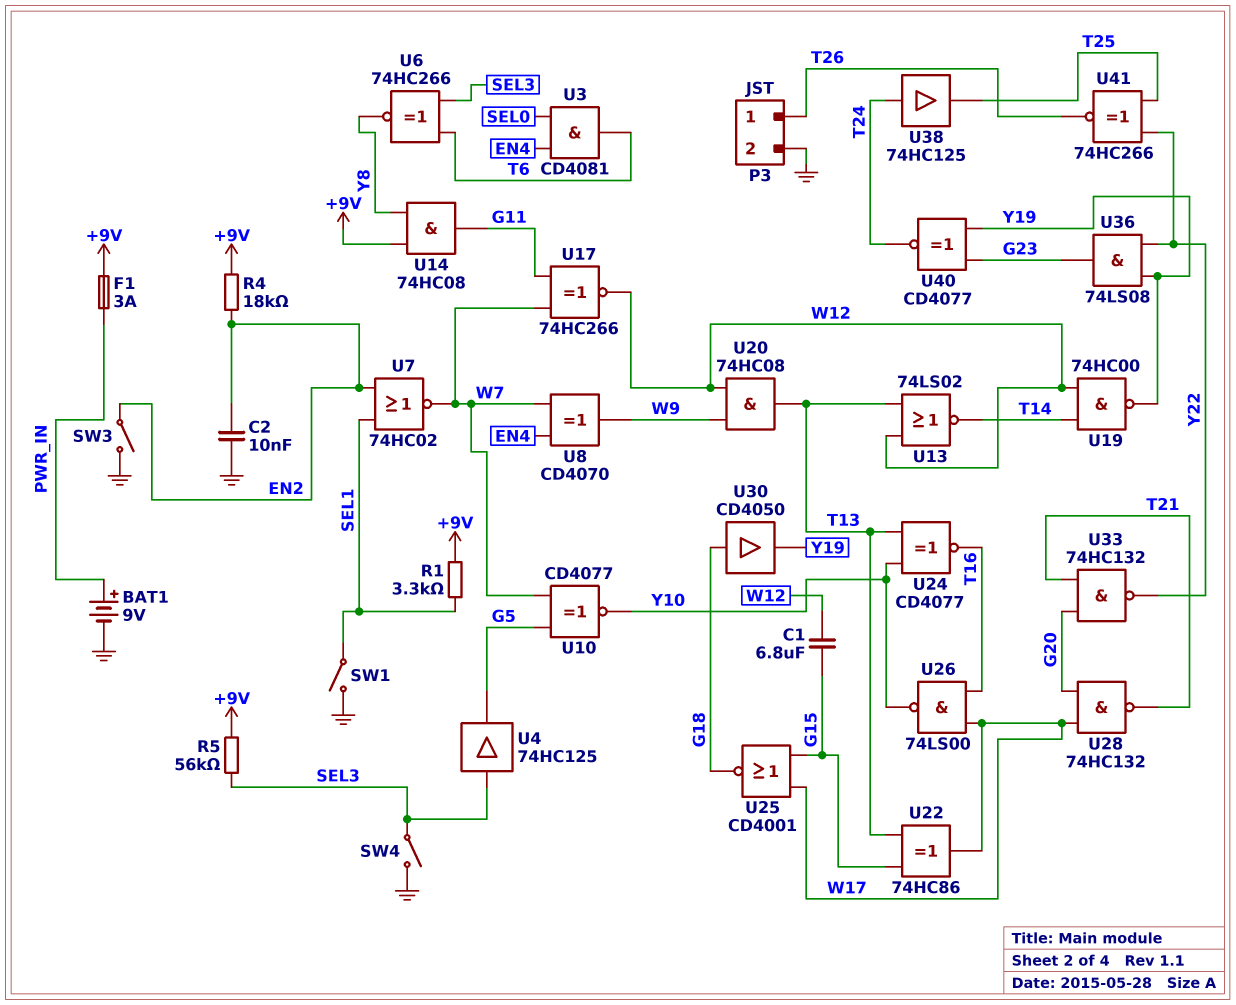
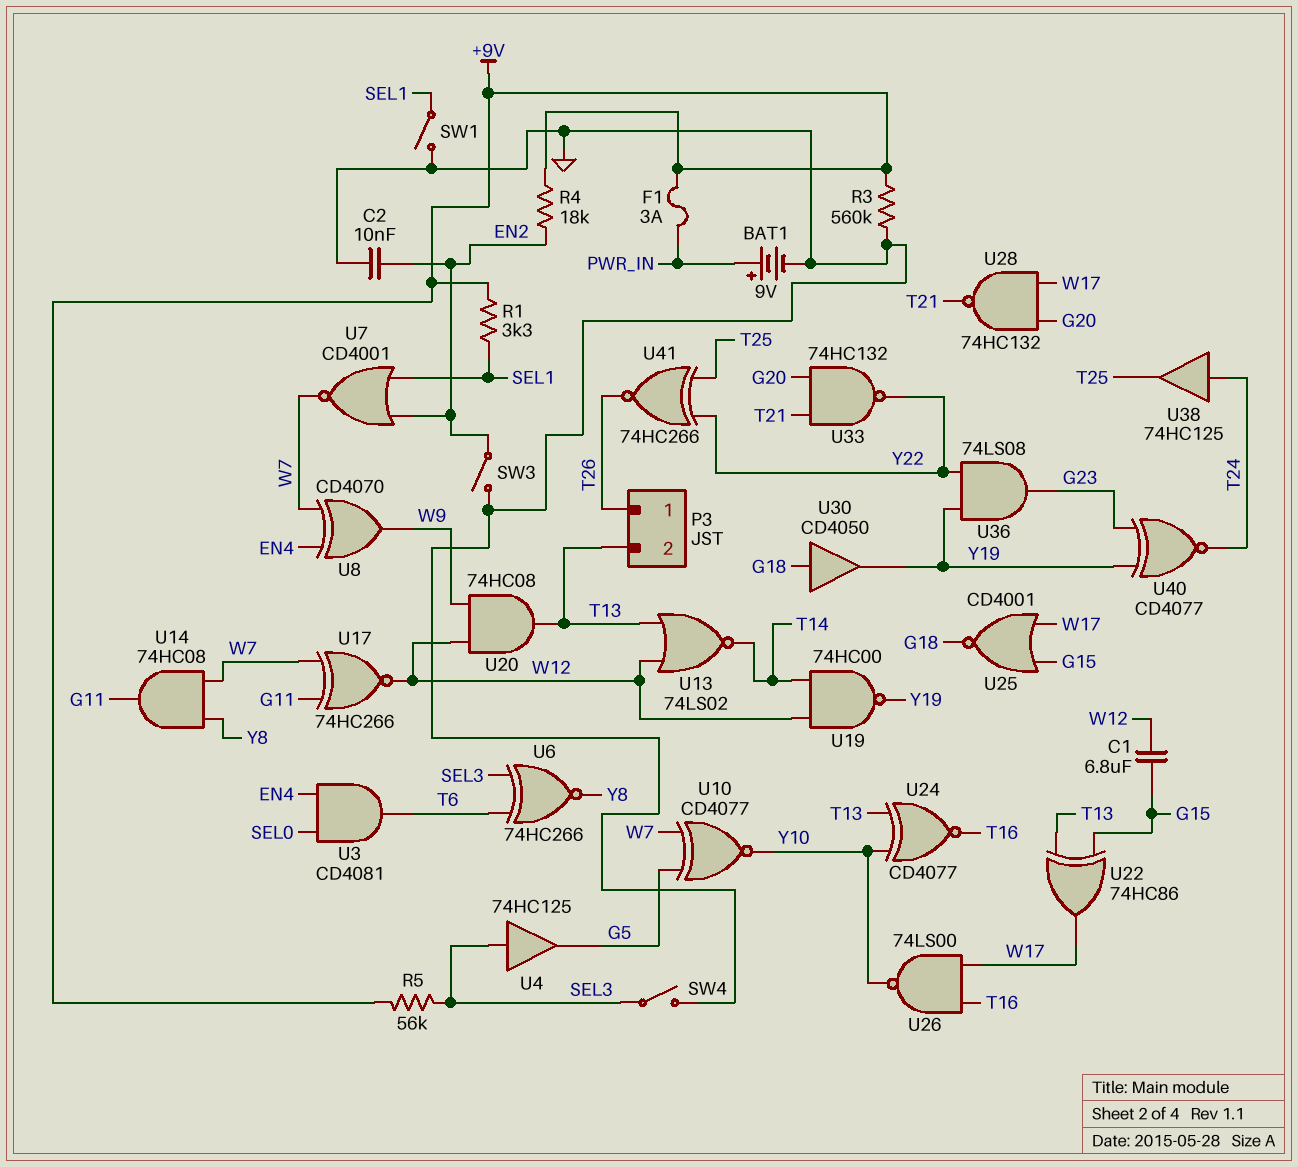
P3 pin 2: GND -> T13
R3: none -> 560k (+9V, GND)
U7: NOR 74HC02 (in EN2, in SEL1, out W7) -> NOR CD4001 (in EN2, in SEL1, out W7)
U14: AND 74HC08 (in +9V, in Y8, out G11) -> AND 74HC08 (in W7, in Y8, out G11)

